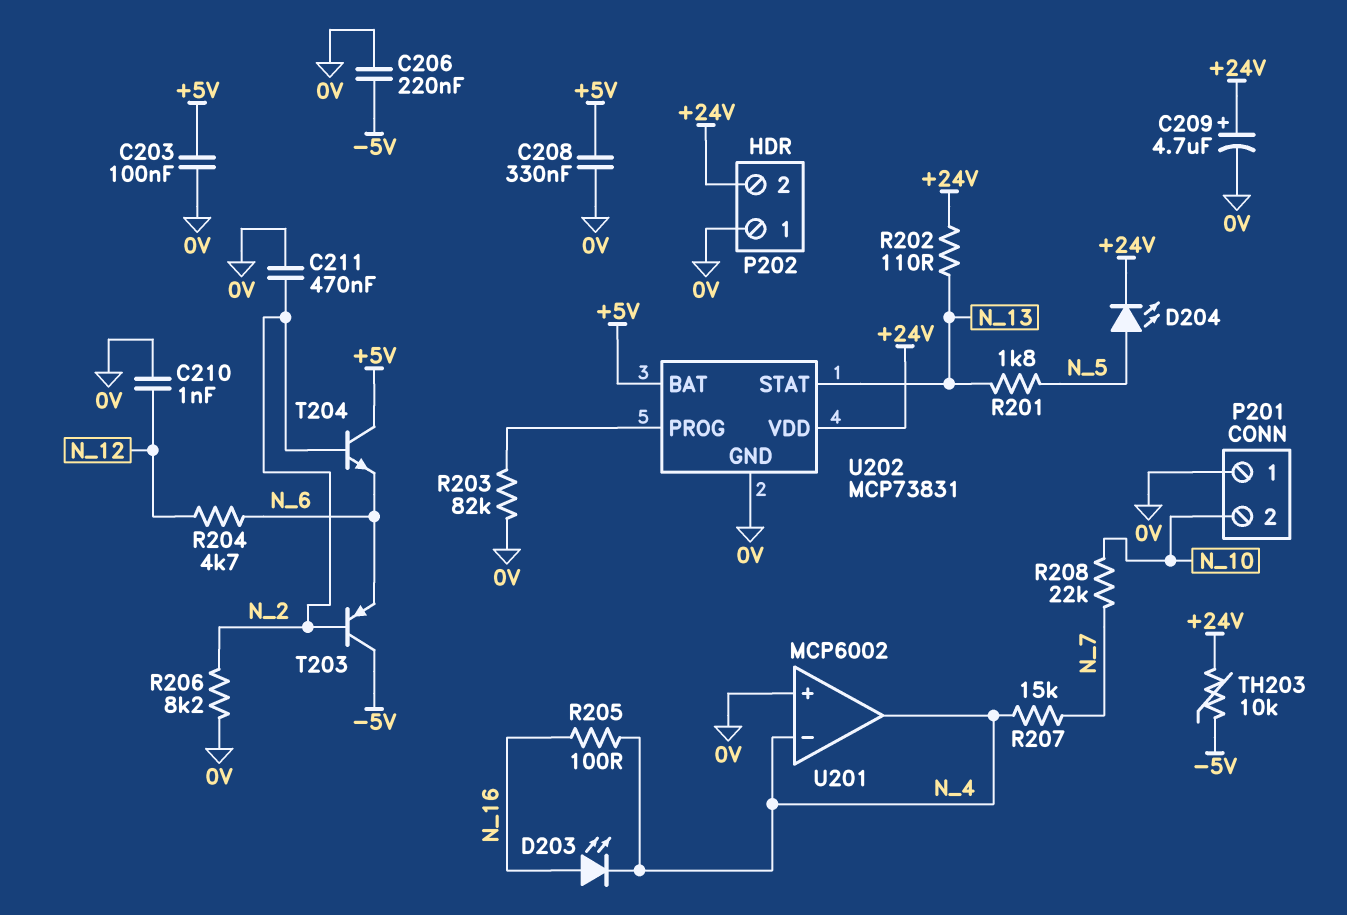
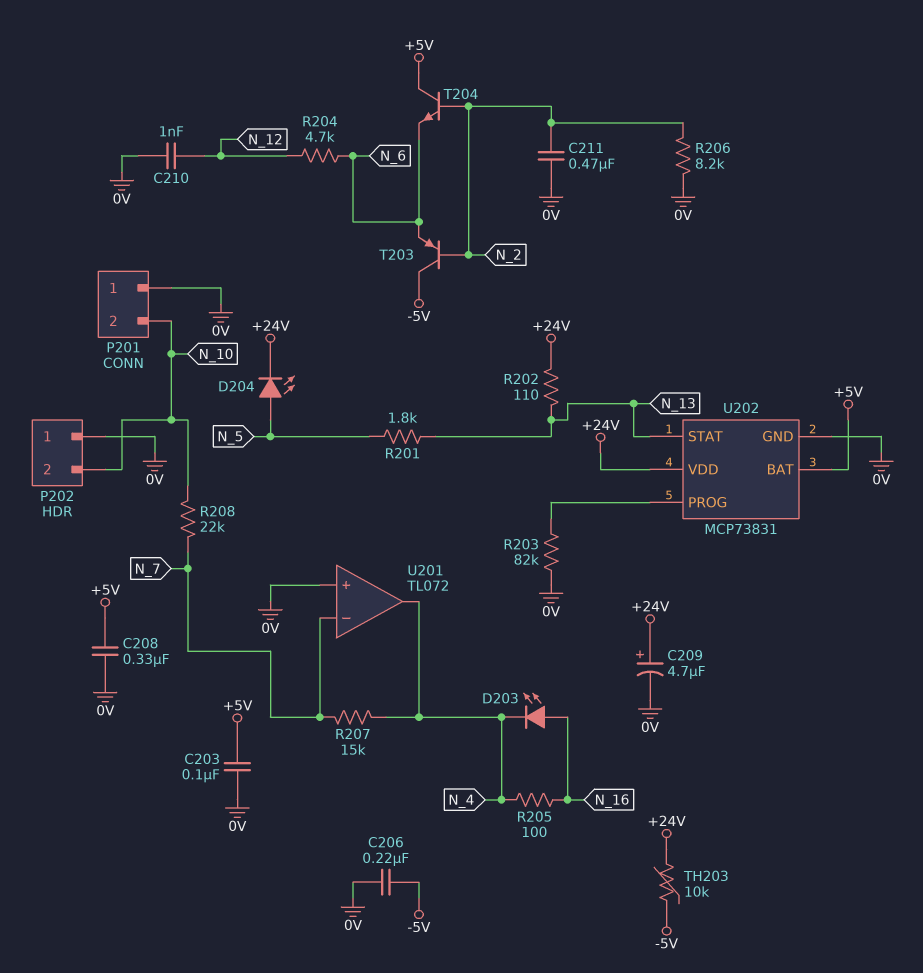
P202 pin 2: +24V -> N_10
U201: MCP6002 -> TL072
U201 pin in-: N_4 -> N_7

